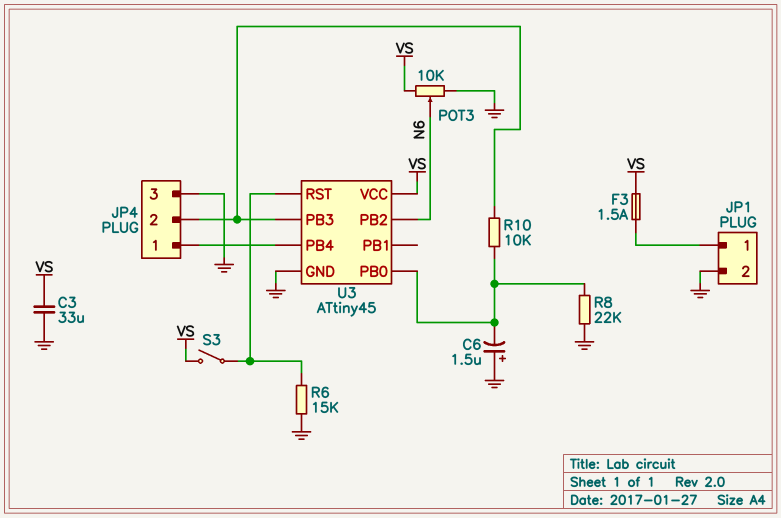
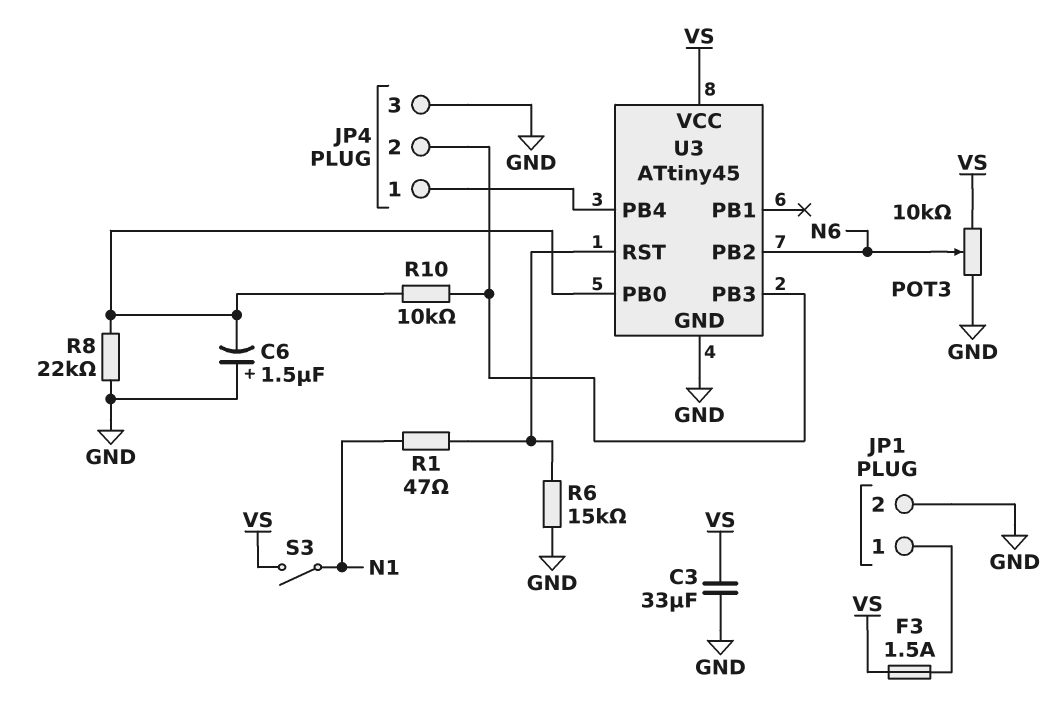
R1: none -> 47 (N1, U3/RST)
S3: switch (U3/RST, VS) -> switch (N1, VS)

